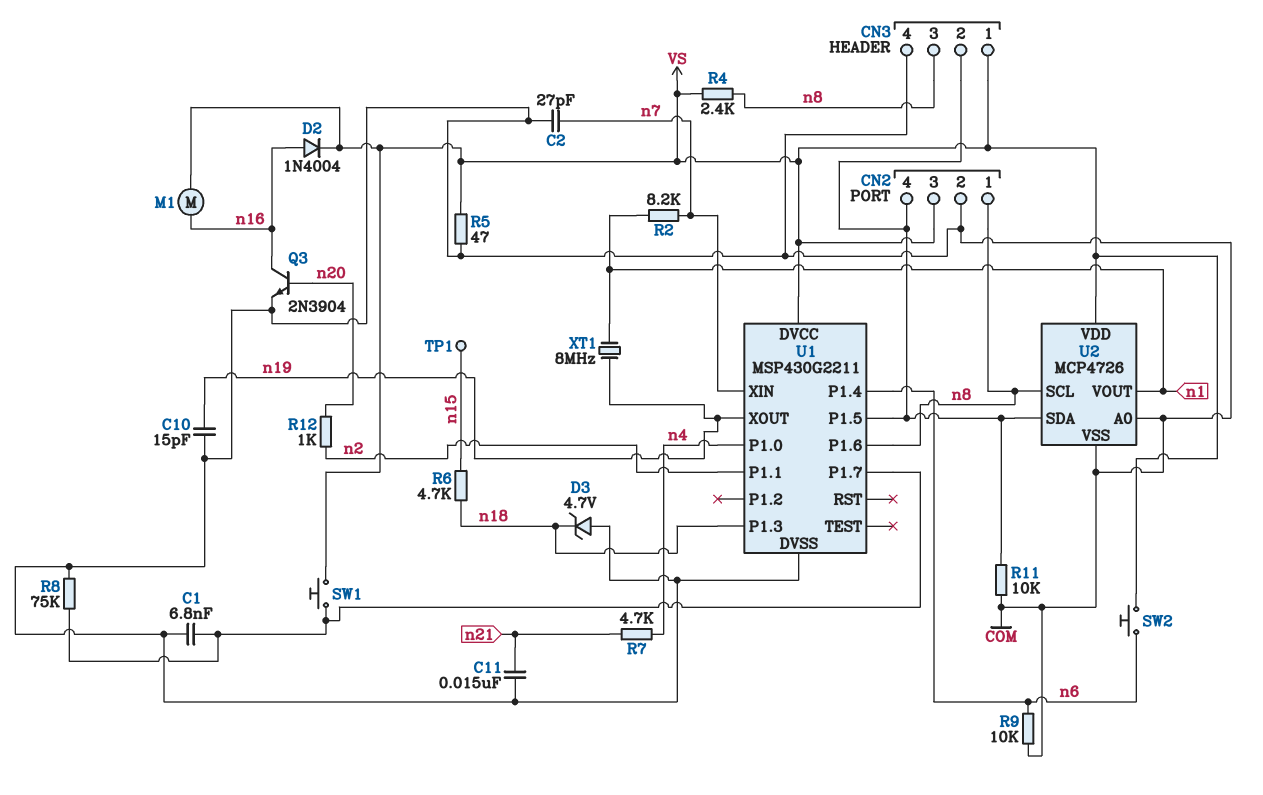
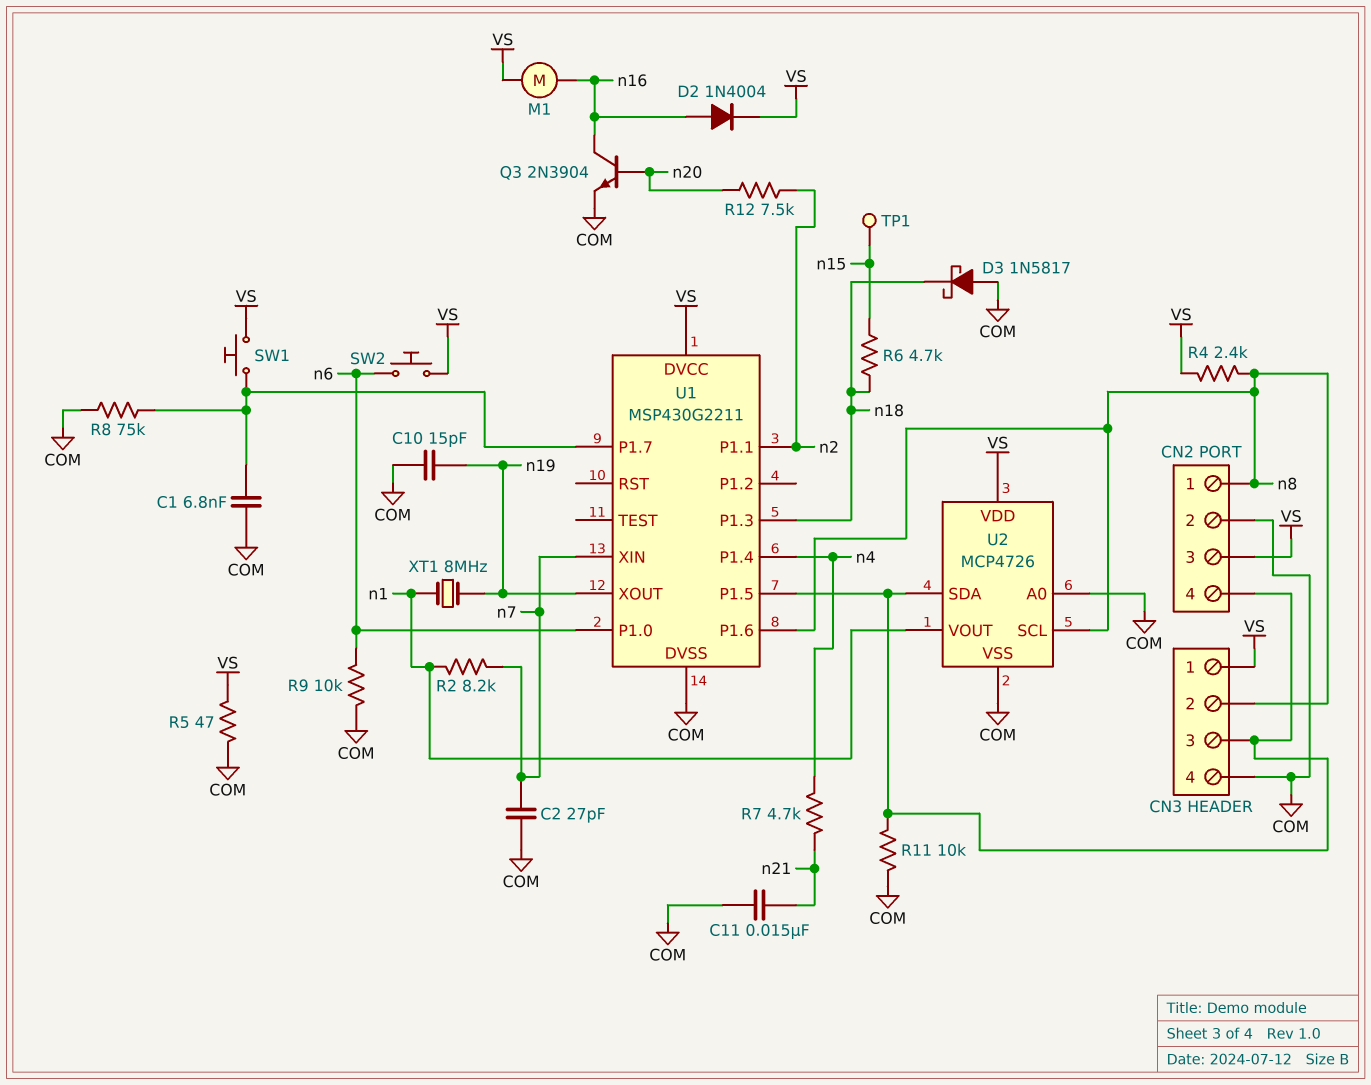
CN3 pin 2: CN2/4 -> n8
CN3 pin 3: n8 -> CN2/4
D3: zener 4.7V (A COM, K n18) -> schottky 1N5817 (A COM, K n18)
R12: 1k (n2, n20) -> 7.5k (n2, n20)
U1 pin P1.0: n4 -> n6
U1 pin P1.4: n6 -> n4

